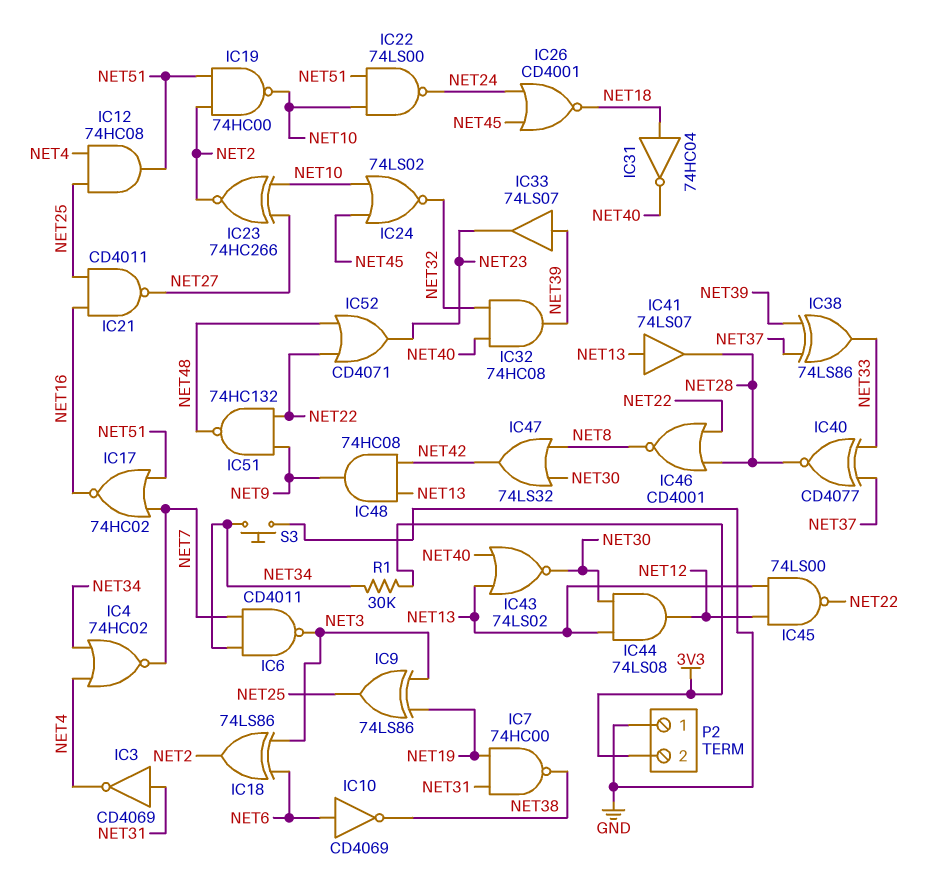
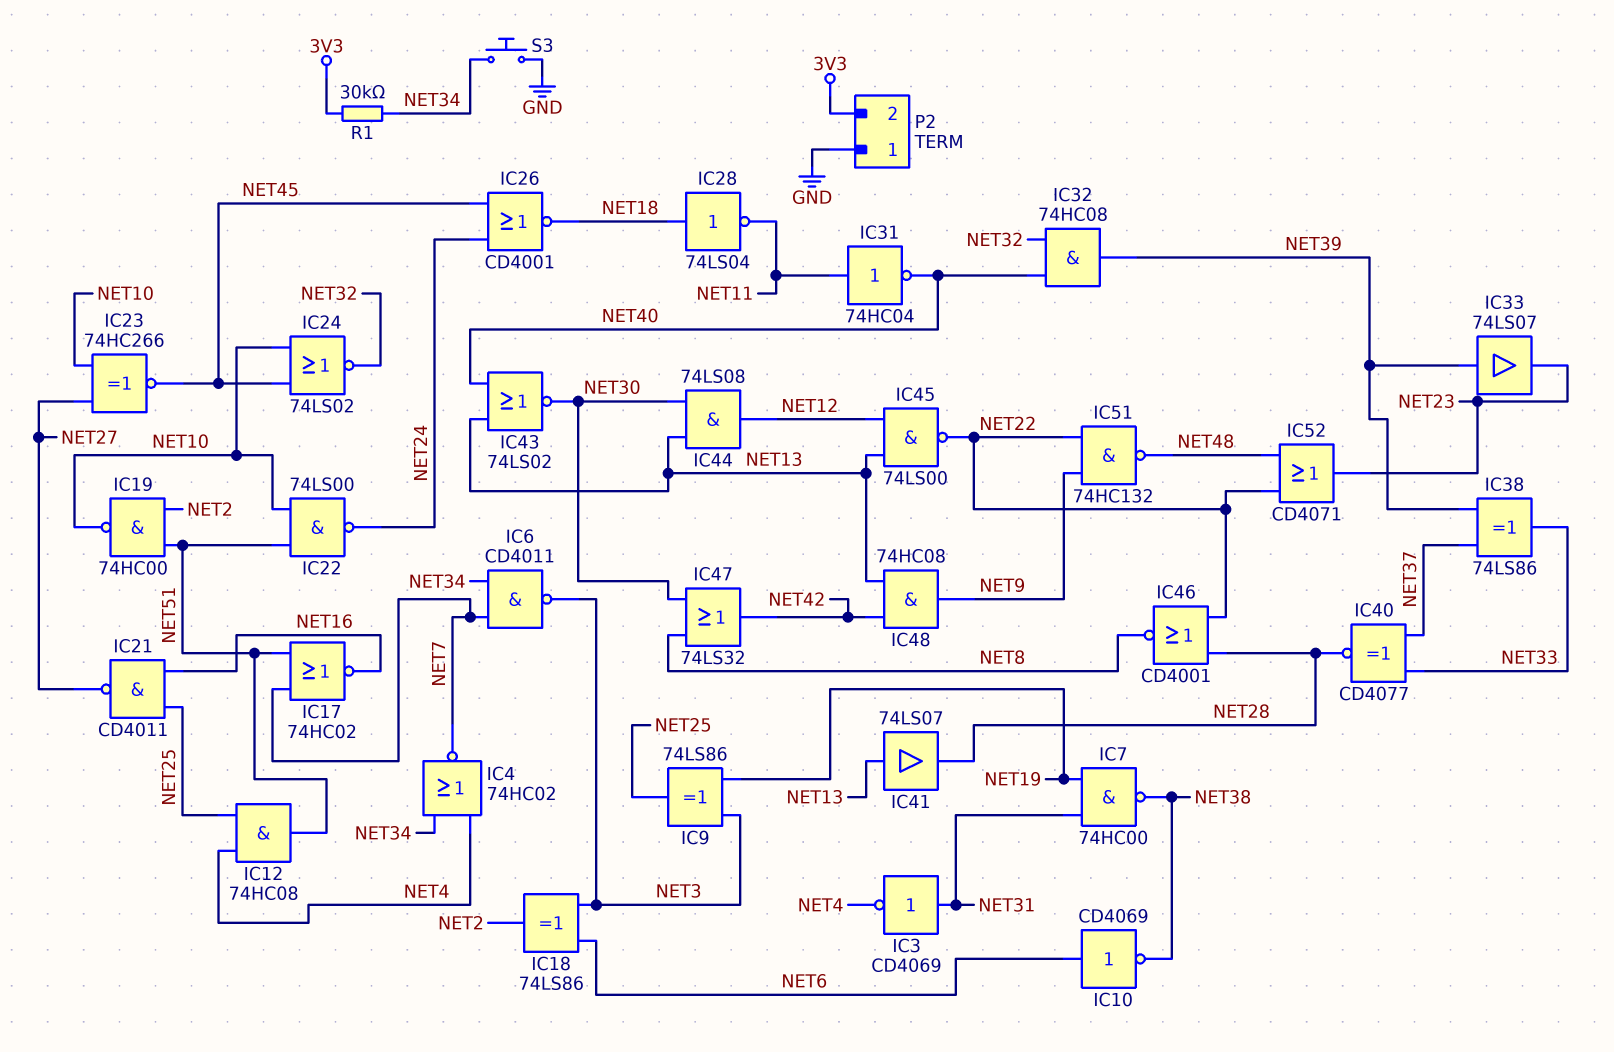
IC23: XNOR 74HC266 (in NET10, in NET27, out NET2) -> XNOR 74HC266 (in NET10, in NET27, out NET45)
IC28: none -> NOT 74LS04 (in NET18, out NET11)
IC31: NOT 74HC04 (in NET18, out NET40) -> NOT 74HC04 (in NET11, out NET40)

